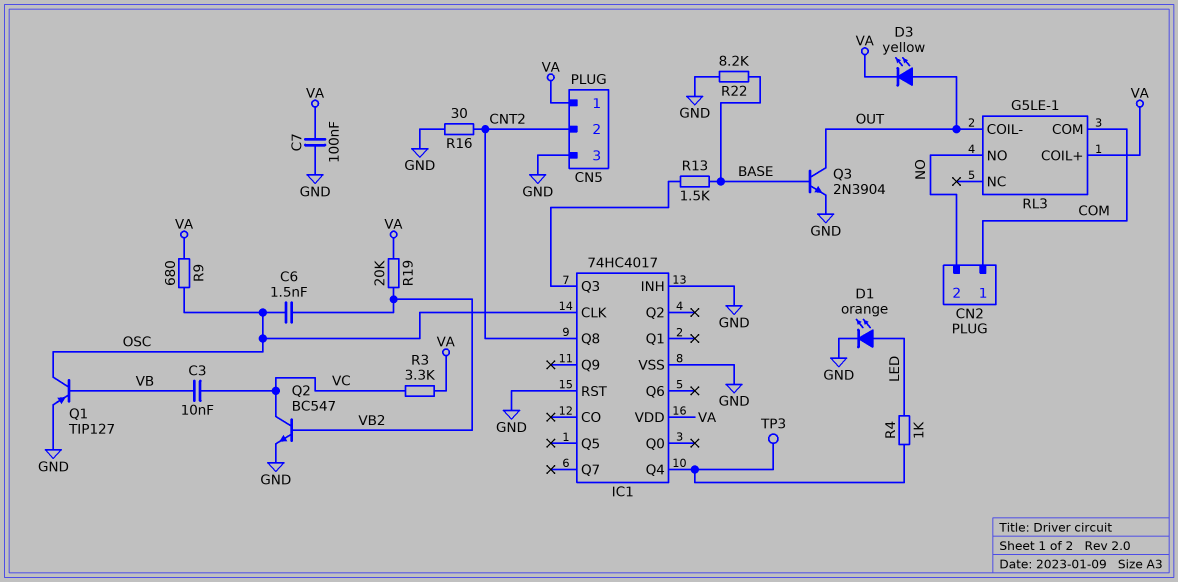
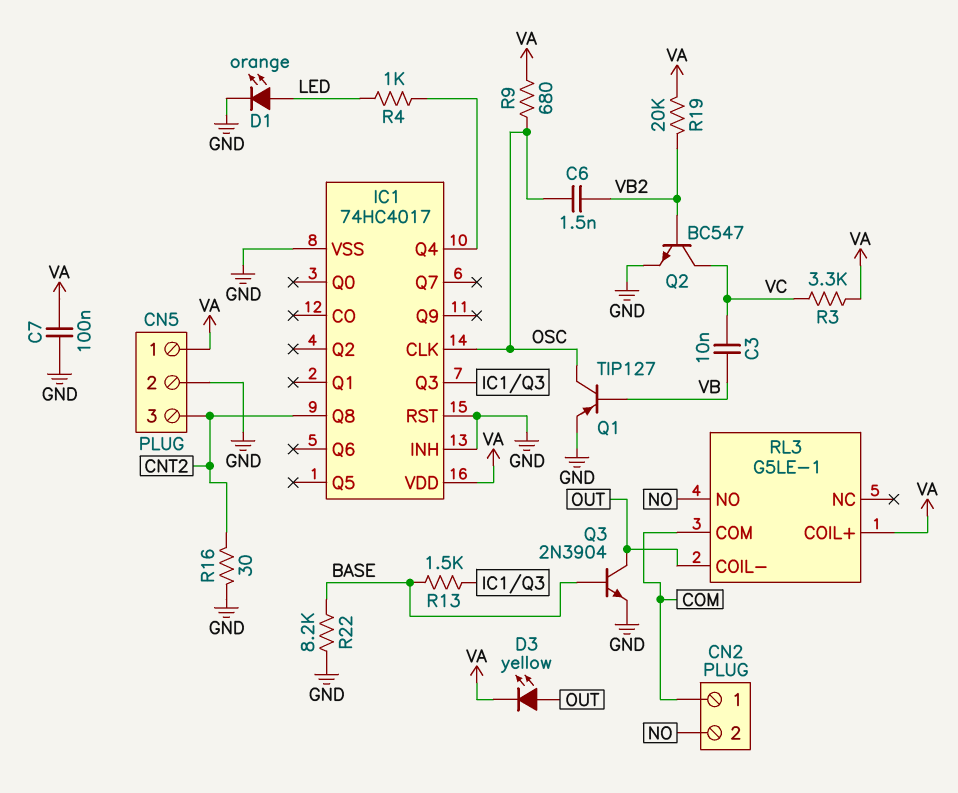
CN5 pin 2: CNT2 -> GND
CN5 pin 3: GND -> CNT2
TP3: test point (IC1/Q4) -> none

